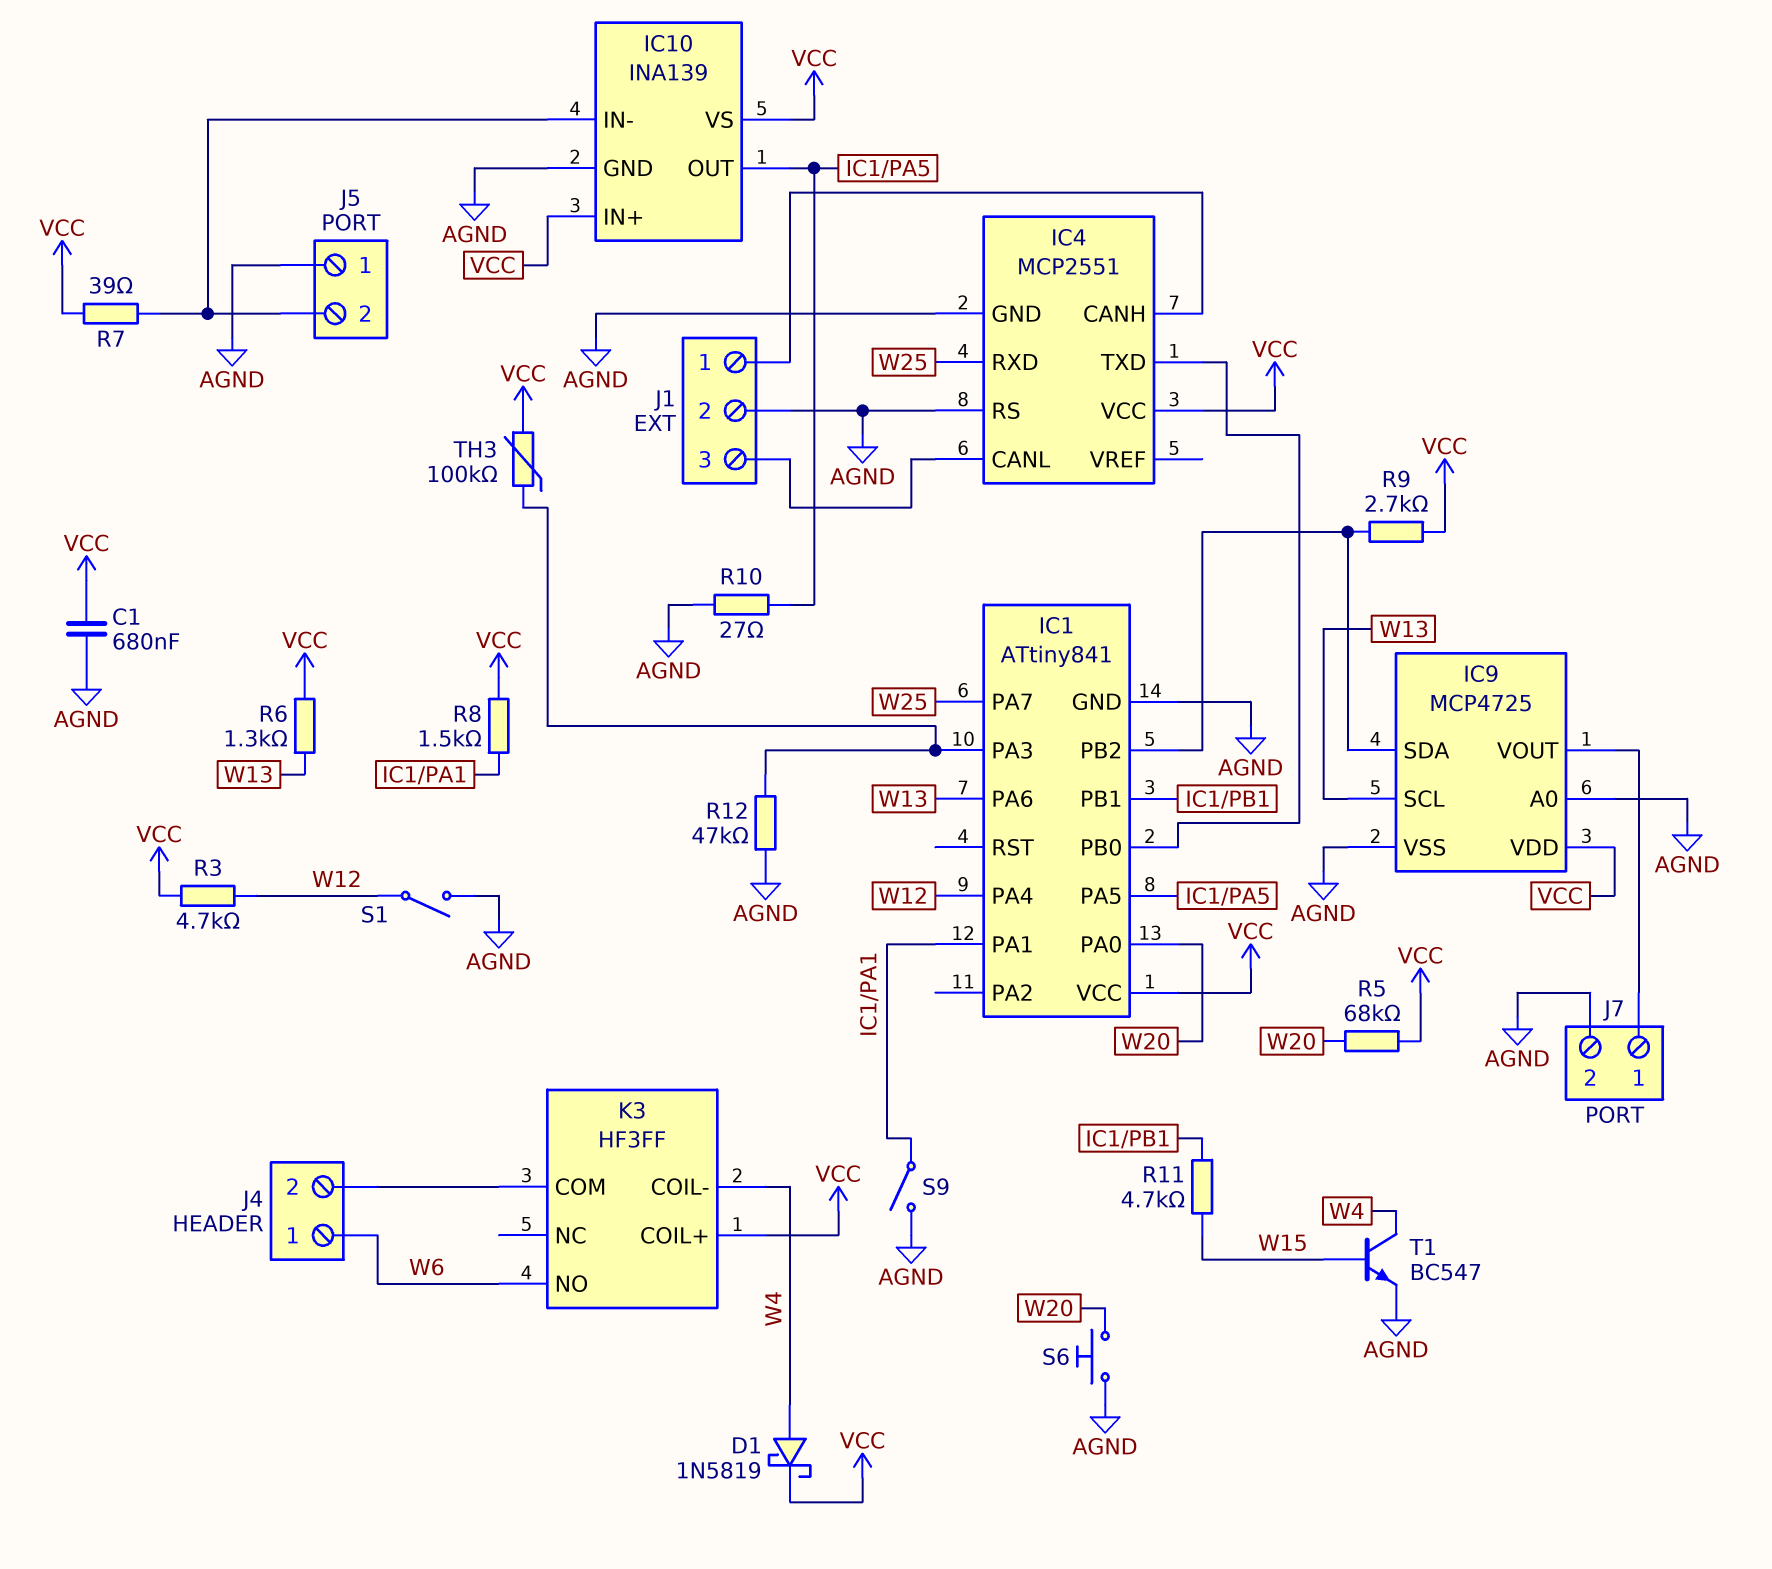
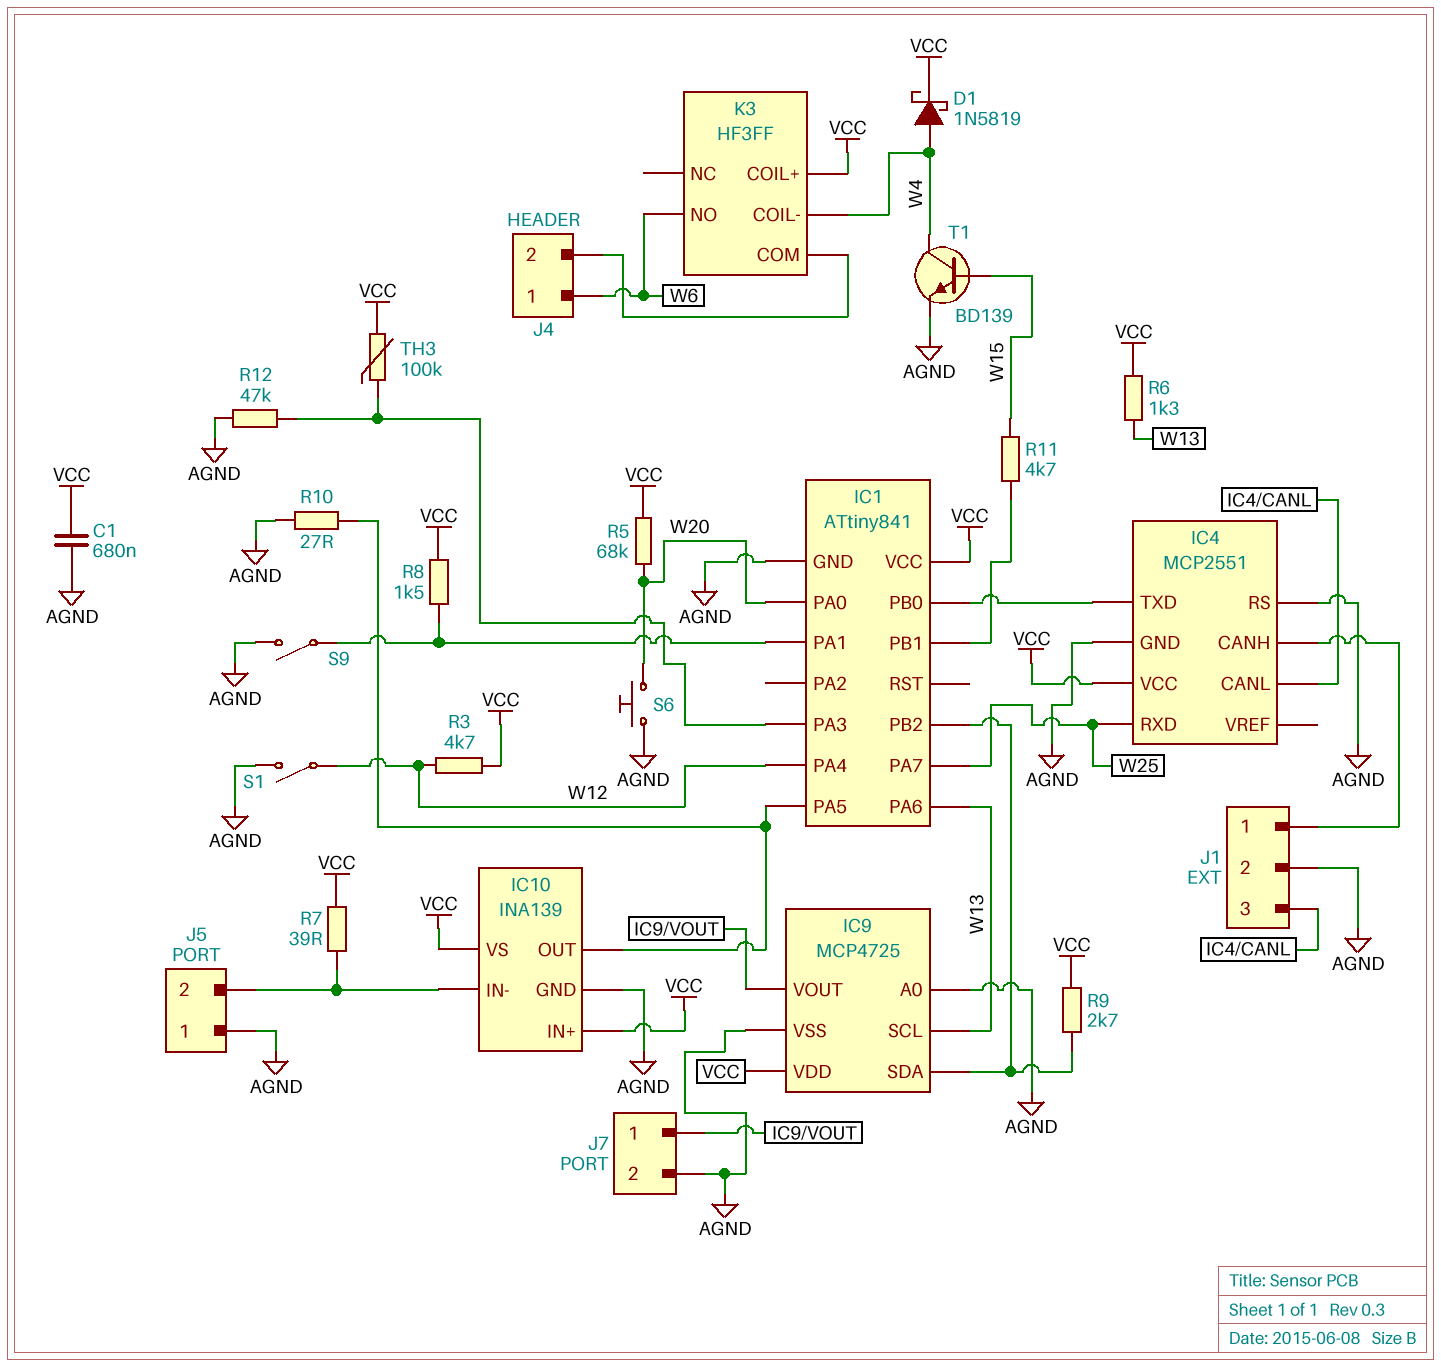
T1: NPN BC547 (B W15, C W4, E AGND) -> NPN BD139 (B W15, C W4, E AGND)

